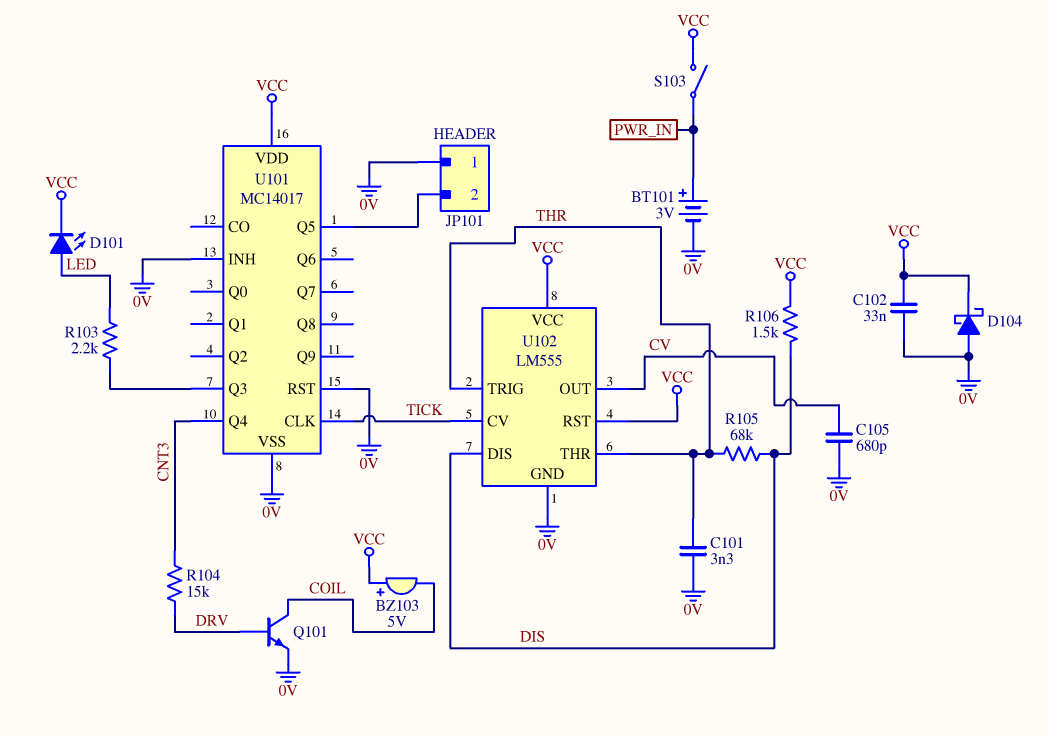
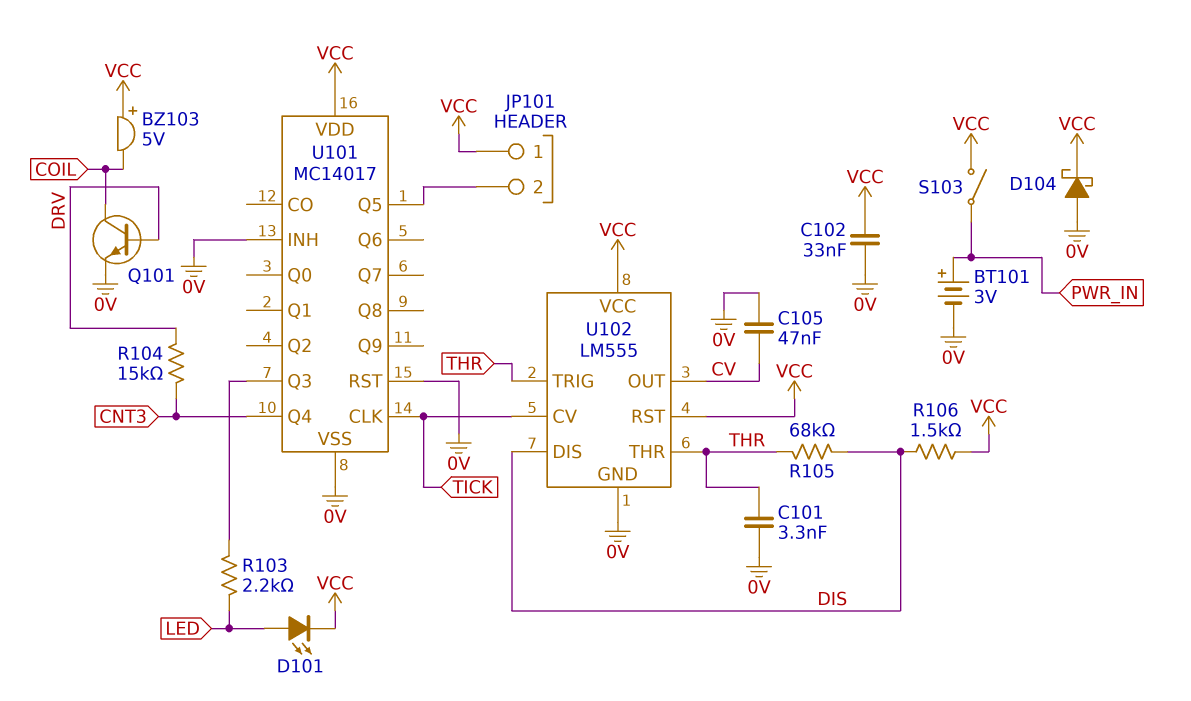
C105: 680pF (0V, CV) -> 47nF (0V, CV)
JP101 pin 1: 0V -> VCC

